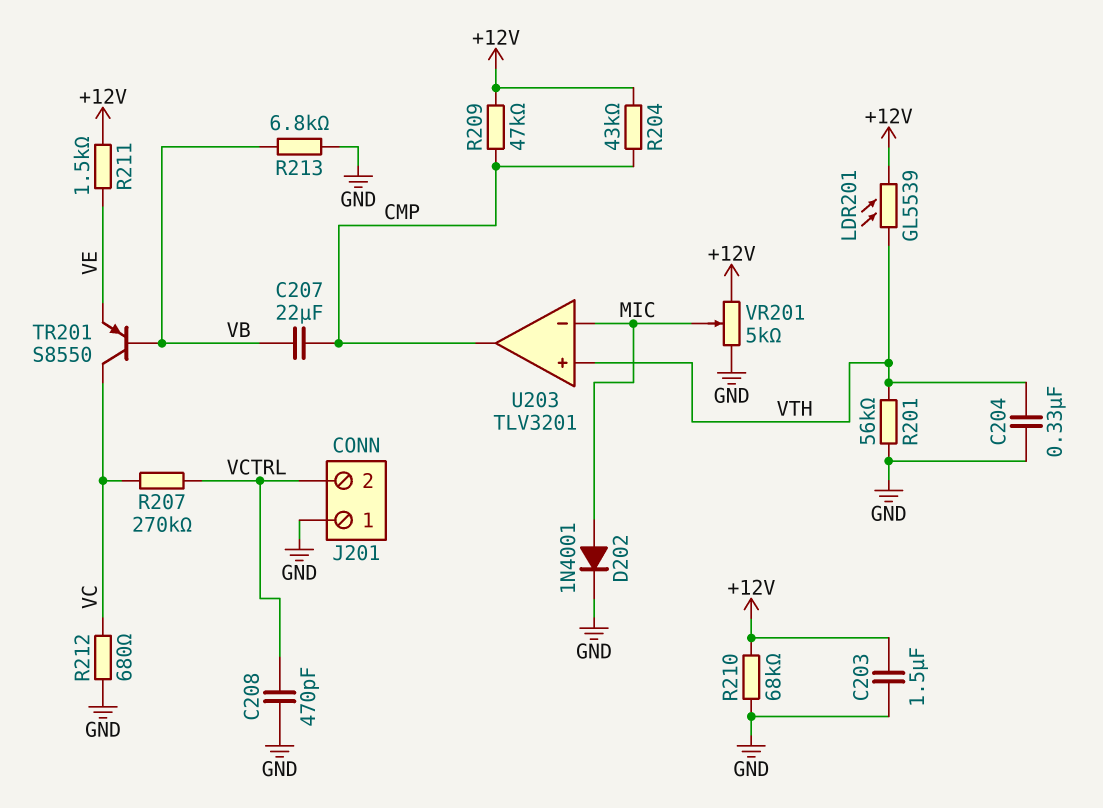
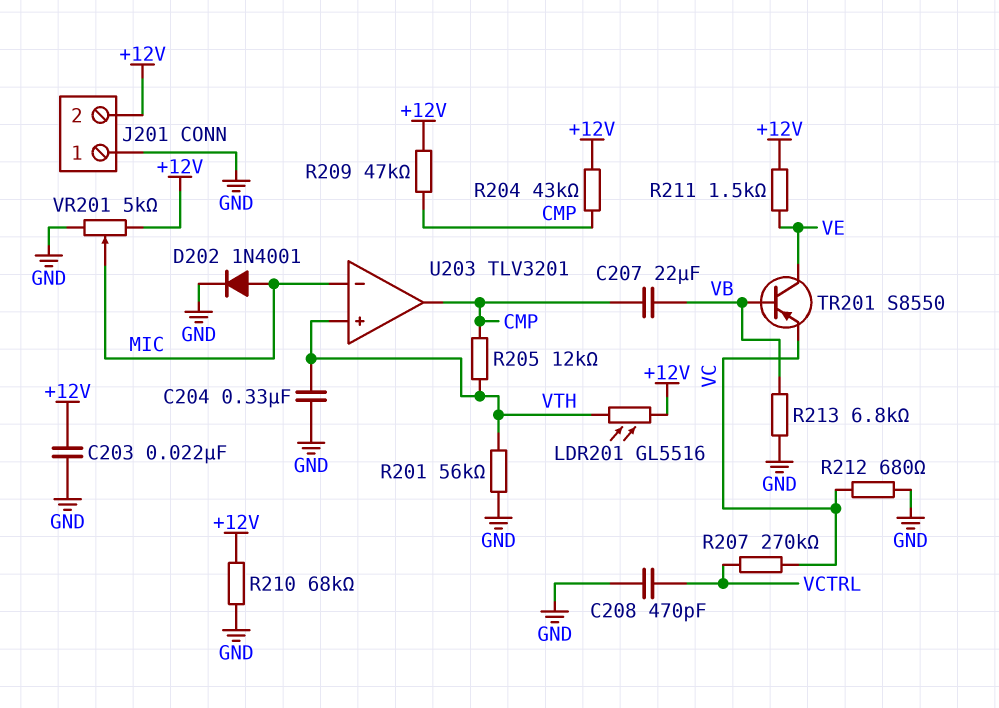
C203: 1.5uF (+12V, GND) -> 22nF (+12V, GND)
J201 pin 2: VCTRL -> +12V
LDR201: GL5539 (+12V, VTH) -> GL5516 (+12V, VTH)
R205: none -> 12k (CMP, VTH)
TR201: PNP S8550 (B VB, C VC, E VE) -> PNP S8550 (B VB, C VE, E VC)

